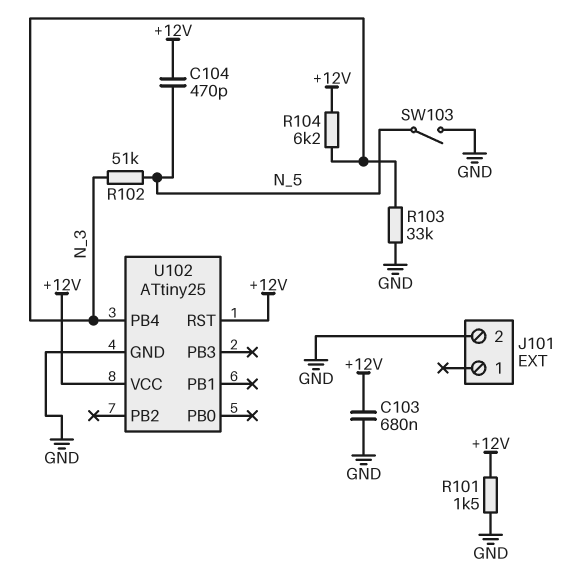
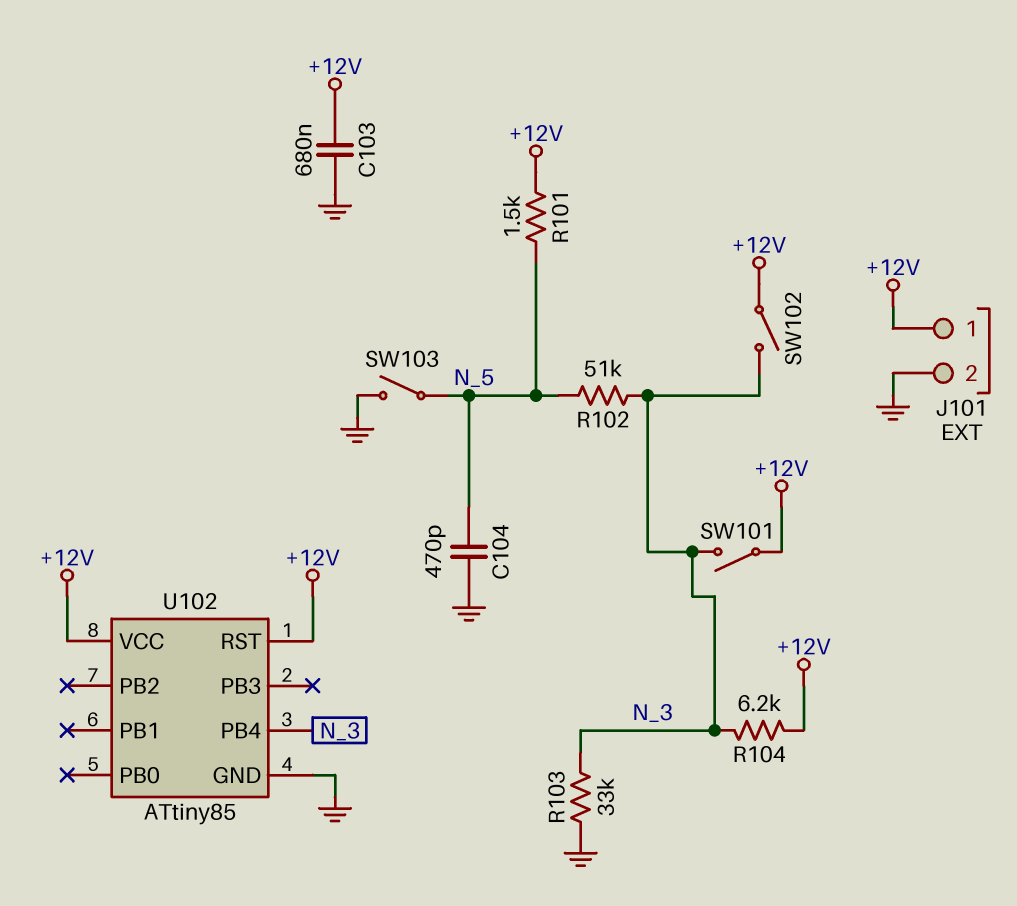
C104: 470pF (+12V, N_5) -> 470pF (GND, N_5)
J101 pin 1: none -> +12V
R101: 1.5k (+12V, GND) -> 1.5k (+12V, N_5)
SW101: none -> switch (+12V, N_3)
SW102: none -> switch (+12V, N_3)
U102: ATtiny25 -> ATtiny85

